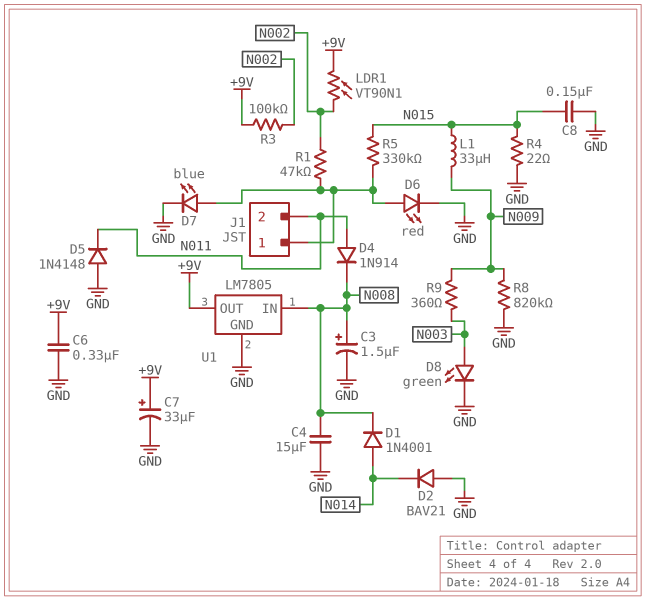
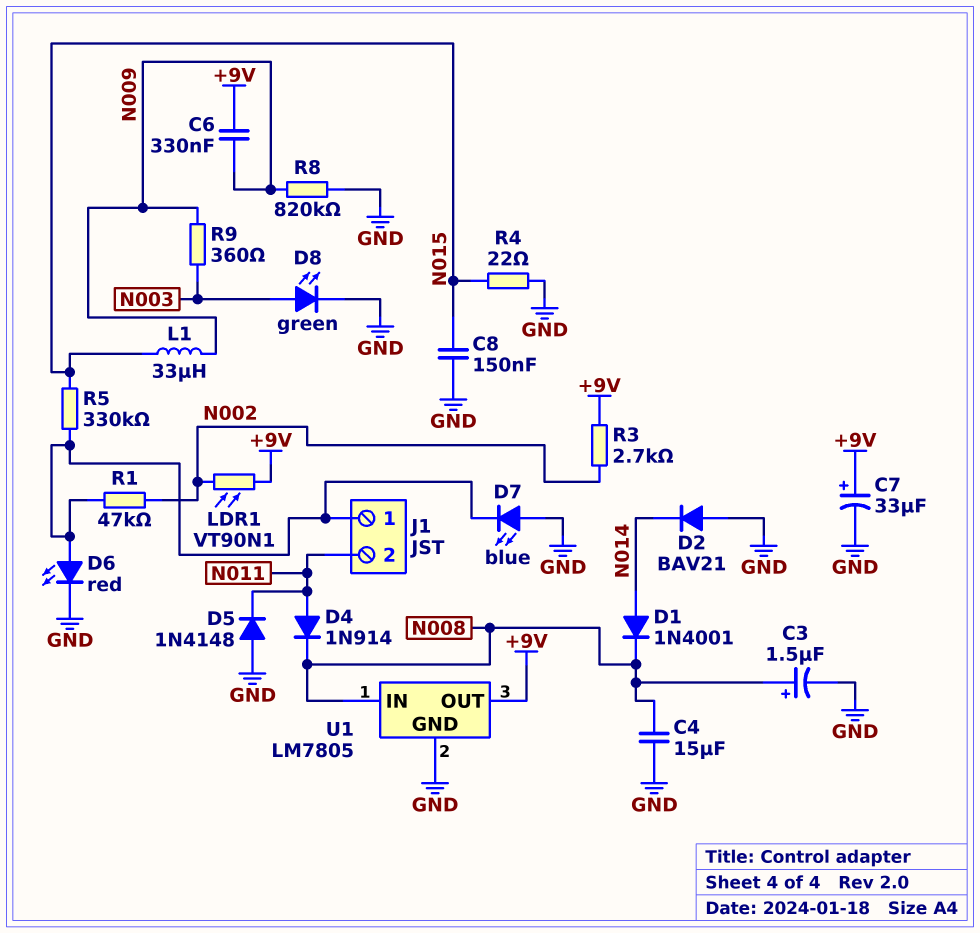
C6: 330nF (+9V, GND) -> 330nF (+9V, N009)
D7: LED blue (A J1/1, K GND) -> LED blue (A GND, K J1/1)
R3: 100k (+9V, N002) -> 2.7k (+9V, N002)

